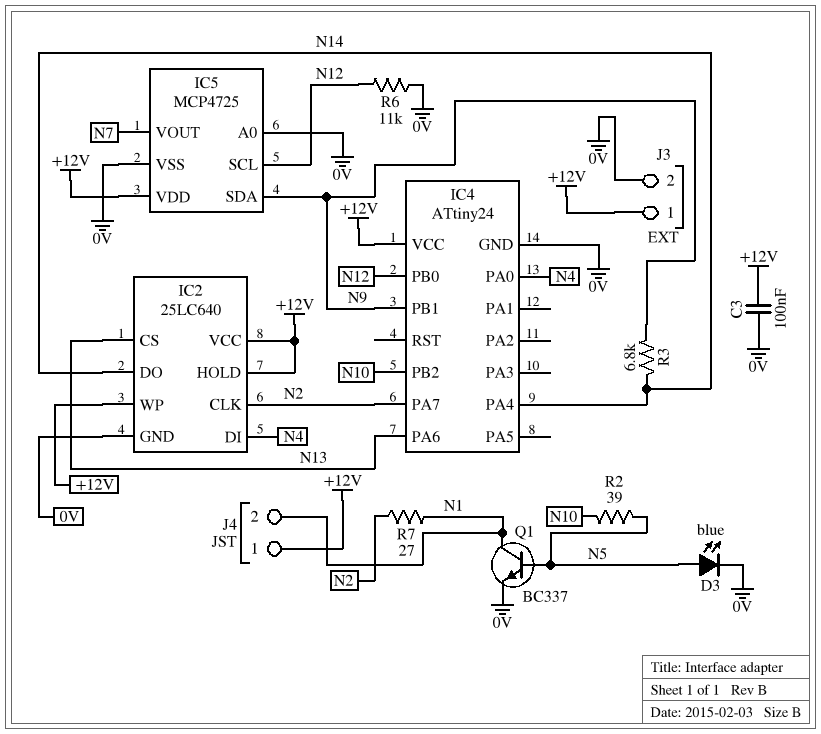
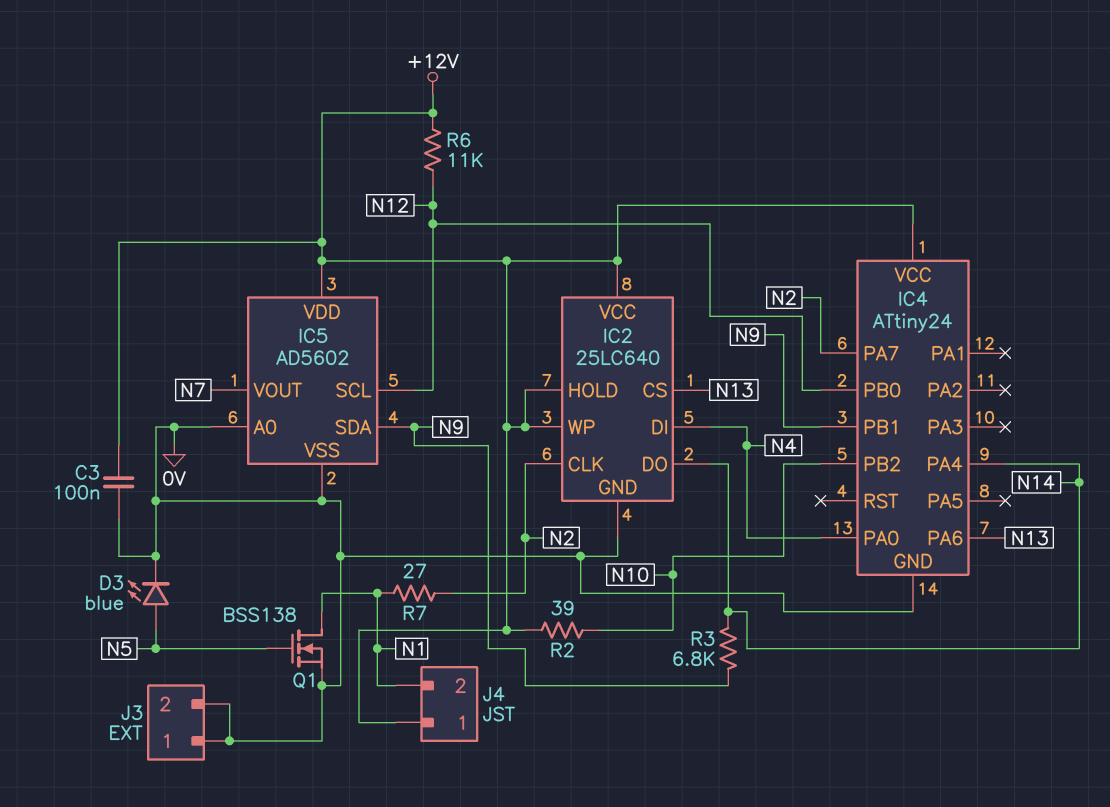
IC5: MCP4725 -> AD5602
J3 pin 1: +12V -> 0V
Q1: NPN BC337 (B N5, C N1, E 0V) -> NMOS BSS138 (G N5, D N1, S 0V)
R2: 39 (N5, N10) -> 39 (+12V, N10)
R6: 11k (0V, N12) -> 11k (+12V, N12)

